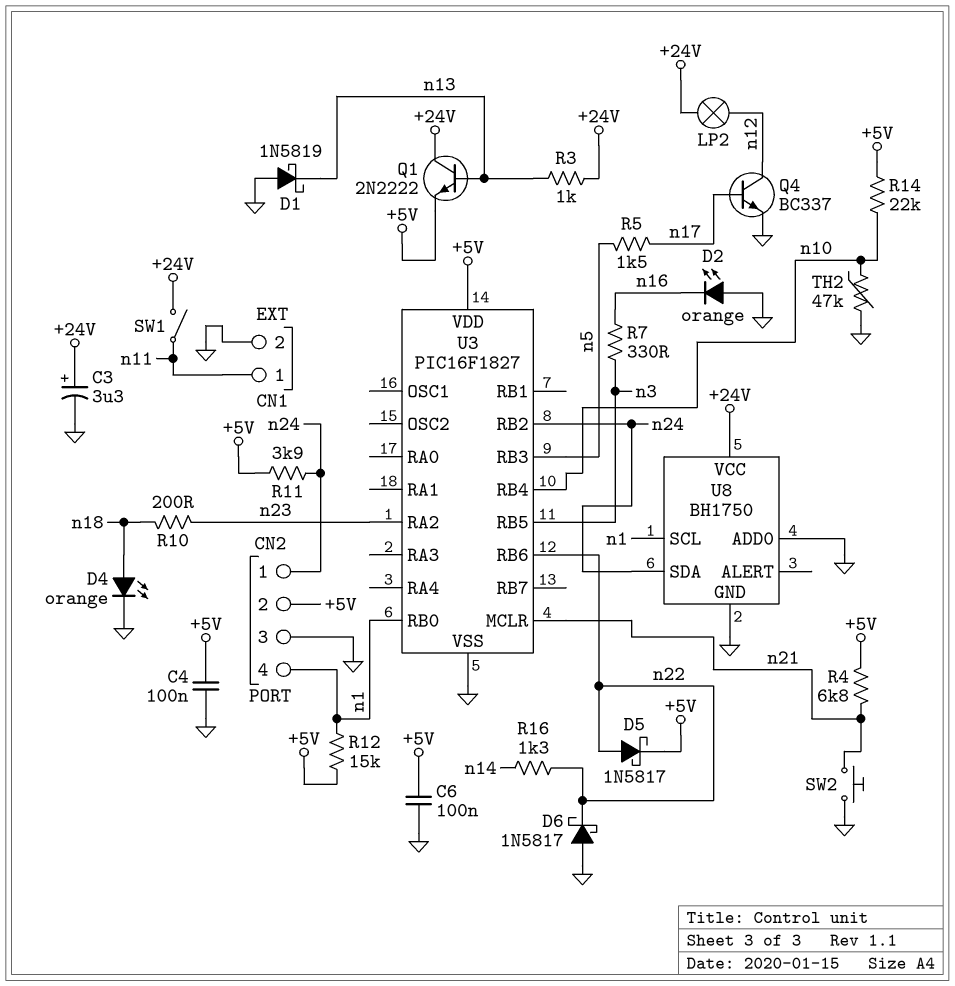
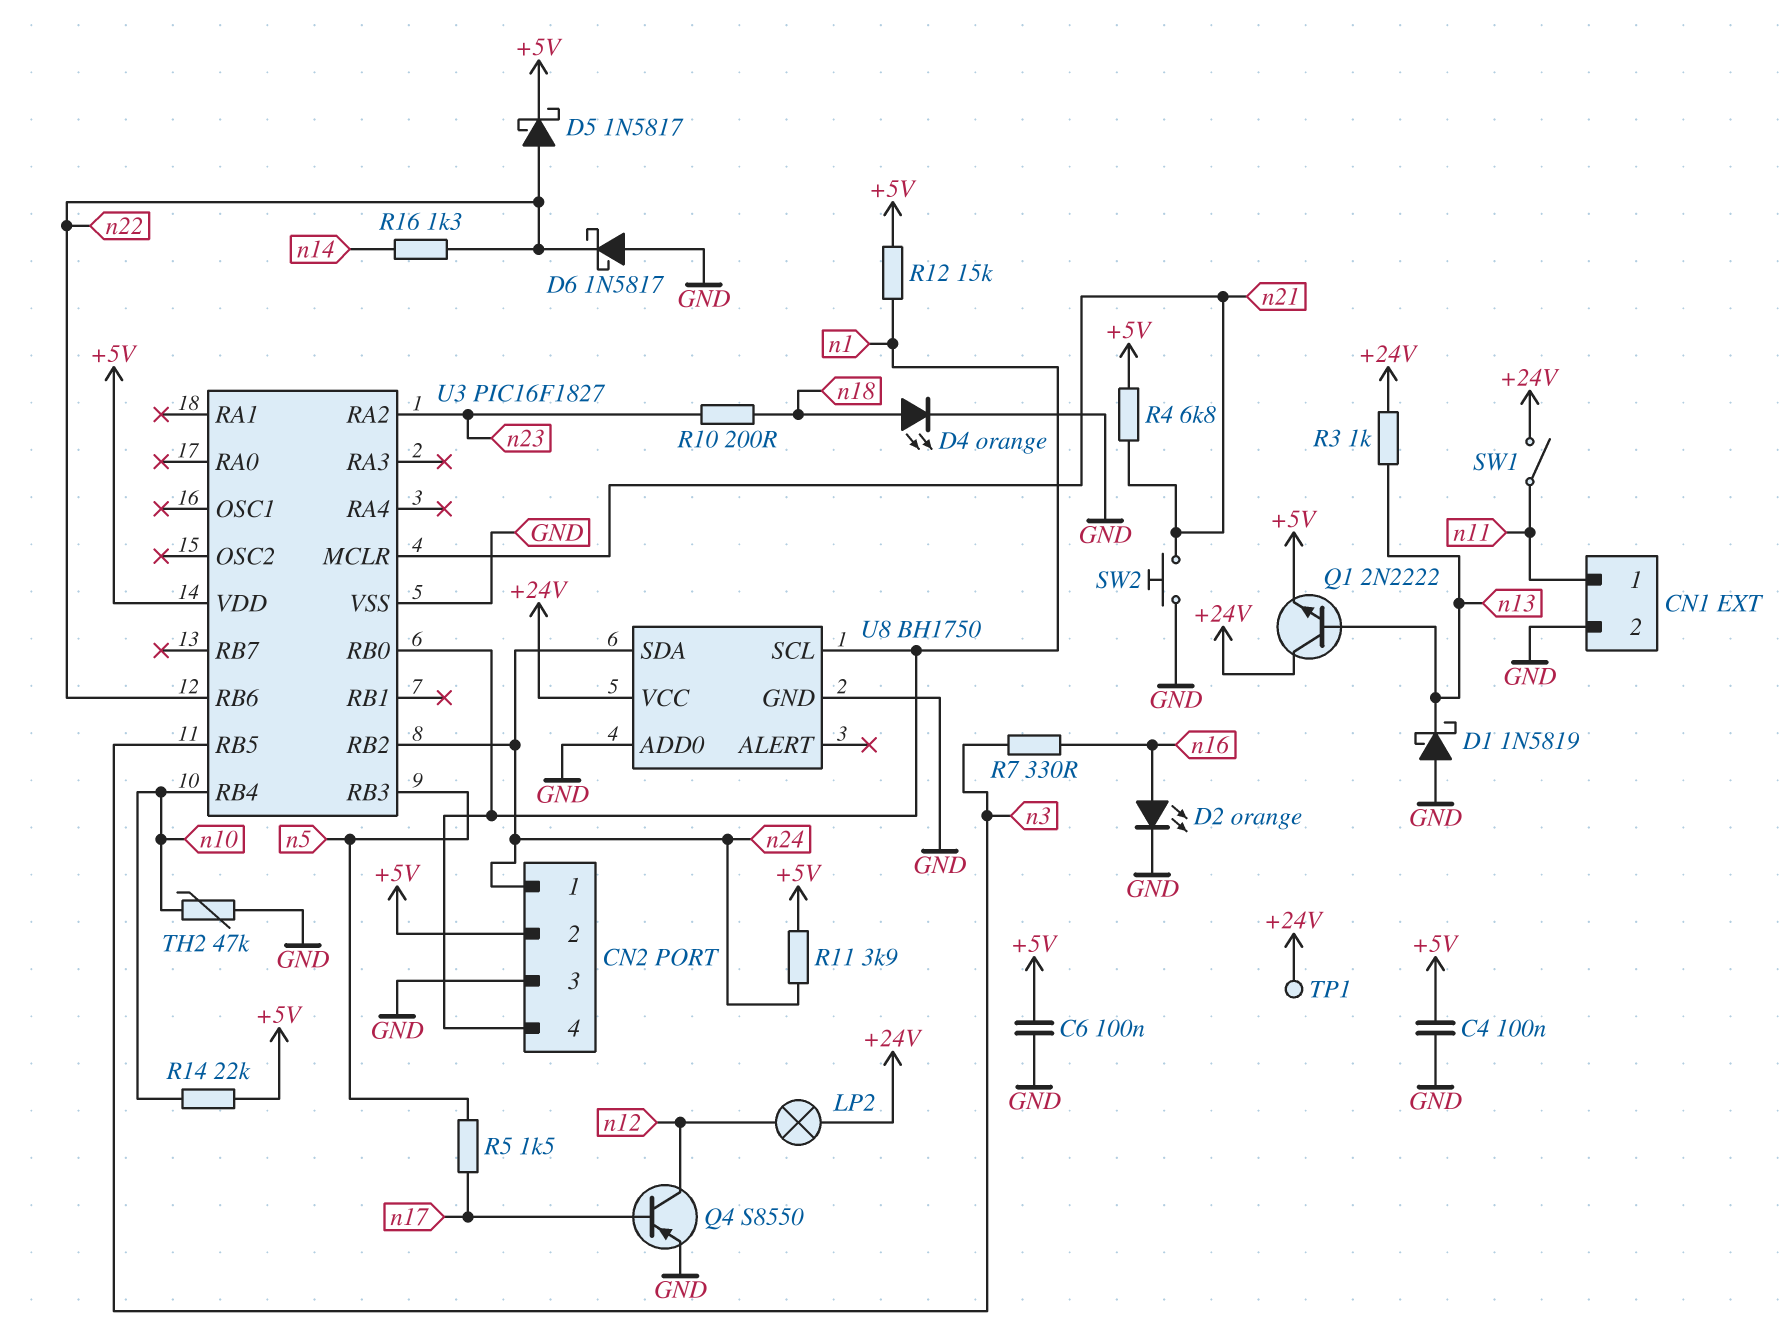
C3: 3.3uF (plus +24V, minus GND) -> none
D2: LED orange (A GND, K n16) -> LED orange (A n16, K GND)
Q4: NPN BC337 (B n17, C n12, E GND) -> PNP S8550 (B n17, C n12, E GND)
TP1: none -> test point (+24V)

